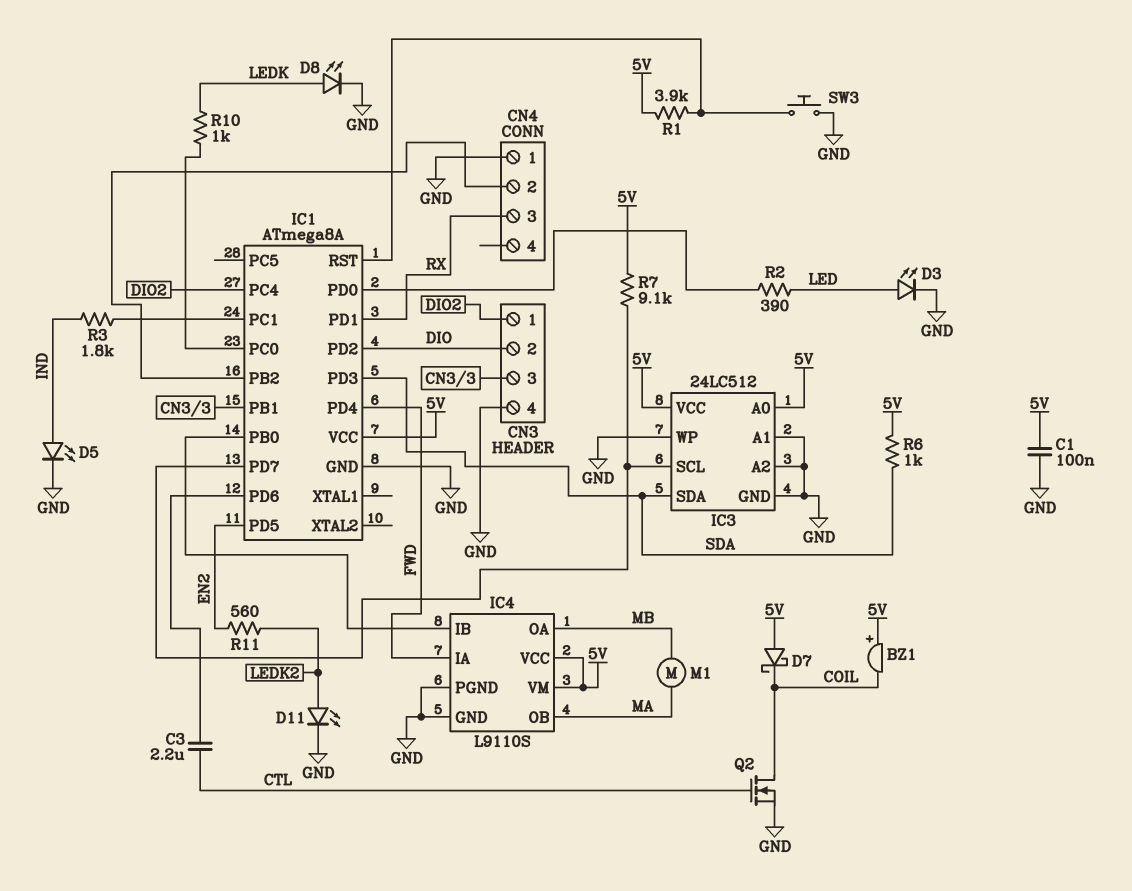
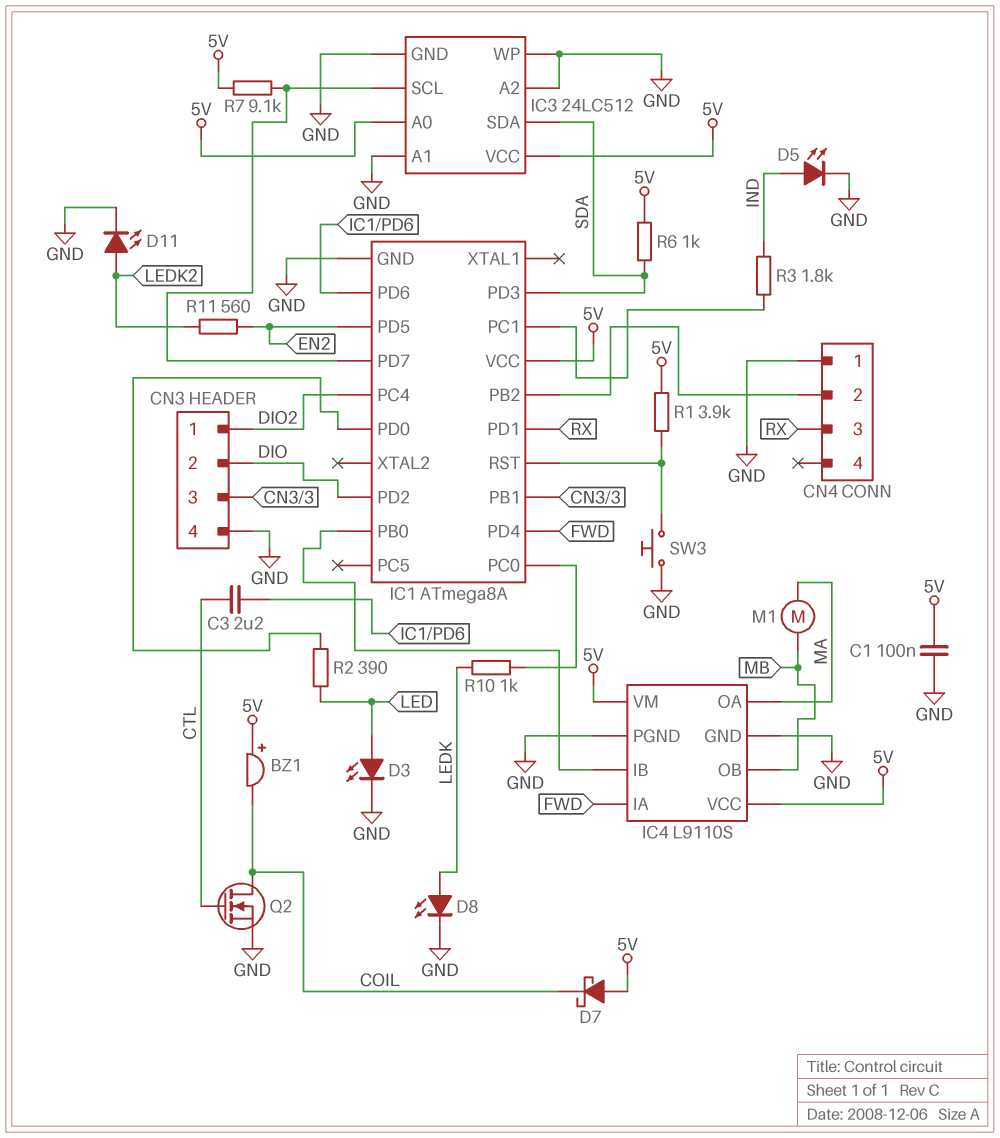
IC4 pin OA: MB -> MA
IC4 pin OB: MA -> MB

